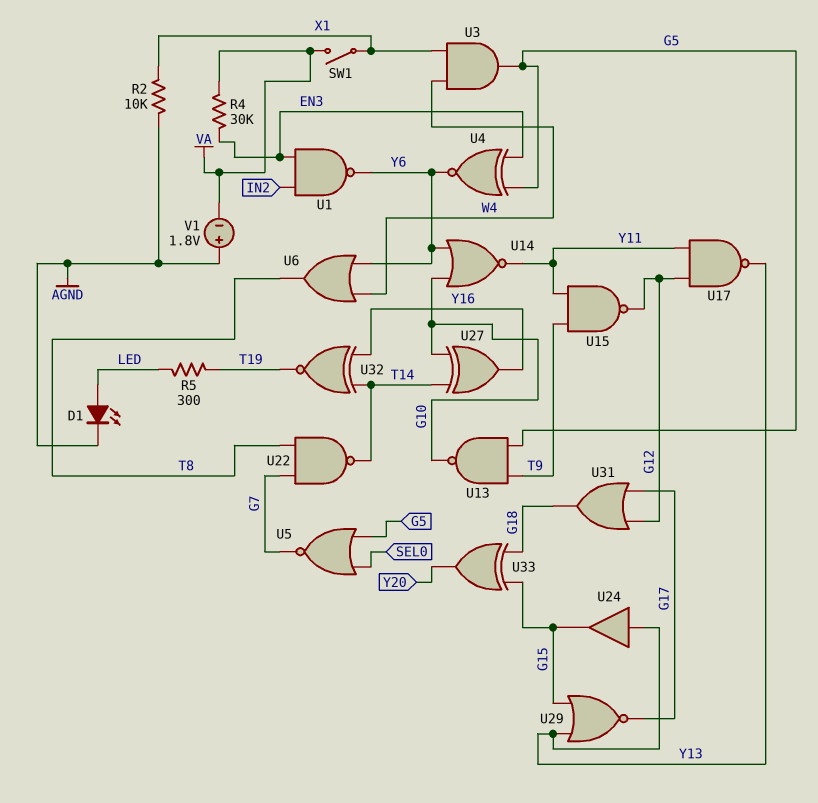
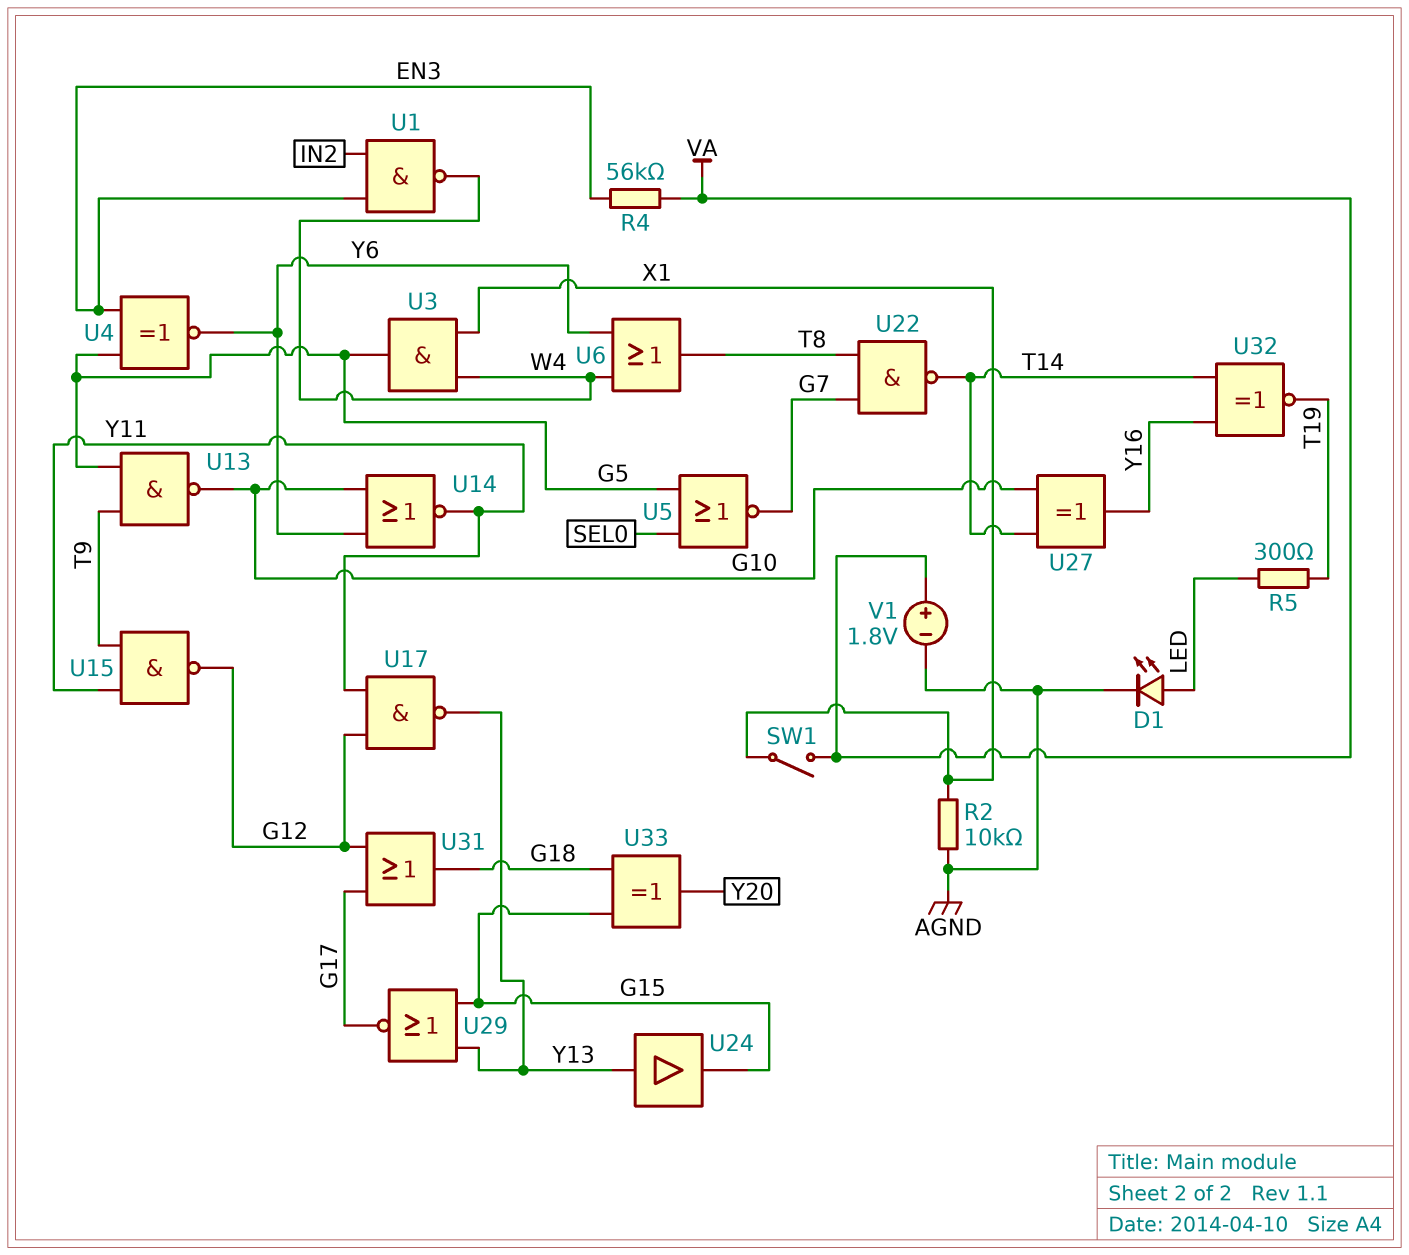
R4: 30k (EN3, VA) -> 56k (EN3, VA)
U1: NAND (in EN3, in IN2, out Y6) -> NAND (in EN3, in IN2, out W4)
V1: 1.8V (plus AGND, minus VA) -> 1.8V (plus VA, minus AGND)

